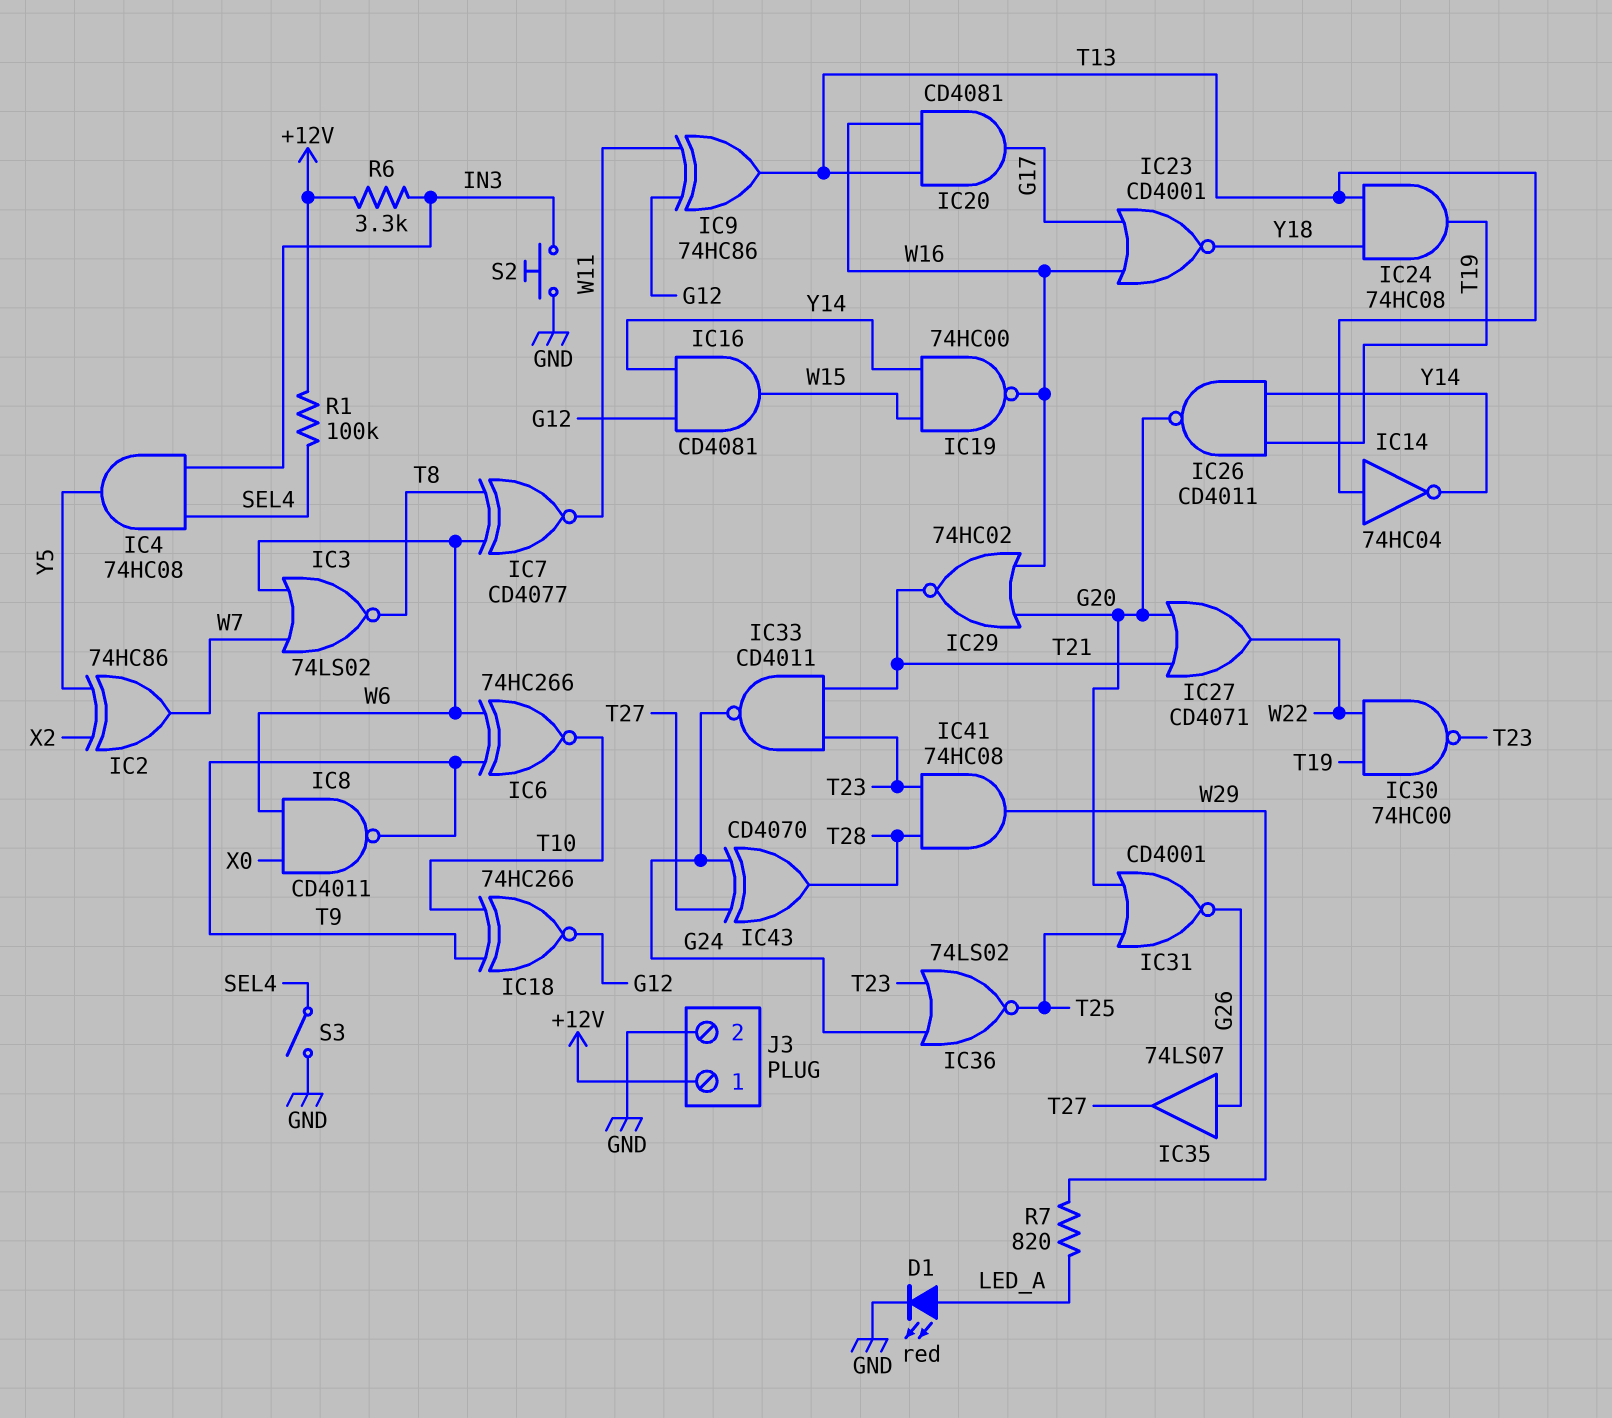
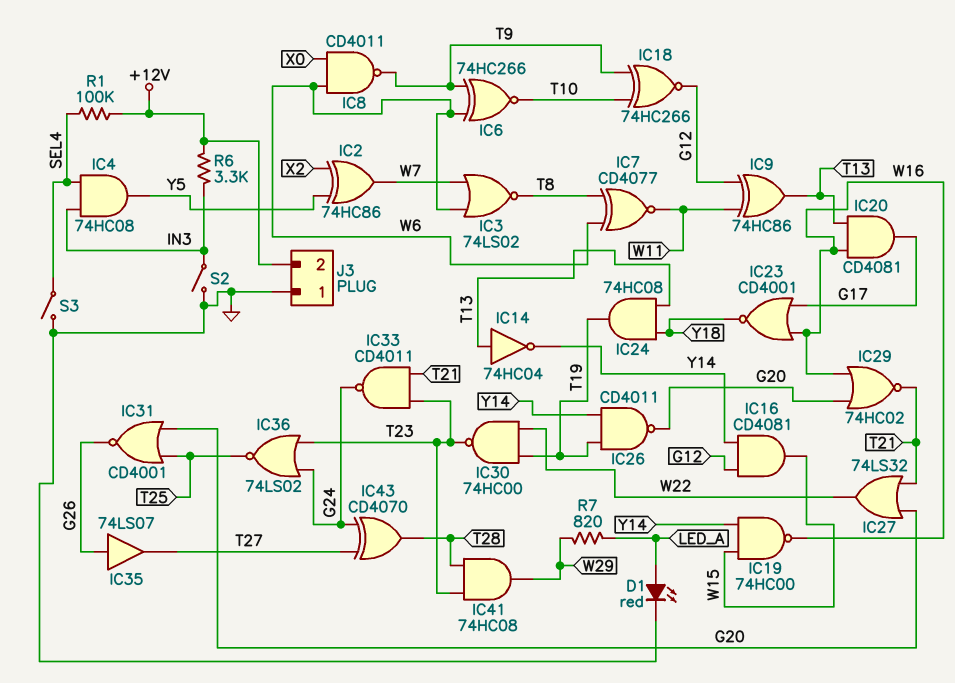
IC27: OR CD4071 (in G20, in T21, out W22) -> OR 74LS32 (in G20, in T21, out W22)
J3 pin 1: +12V -> GND
J3 pin 2: GND -> +12V
S2: button (GND, IN3) -> switch (GND, IN3)

